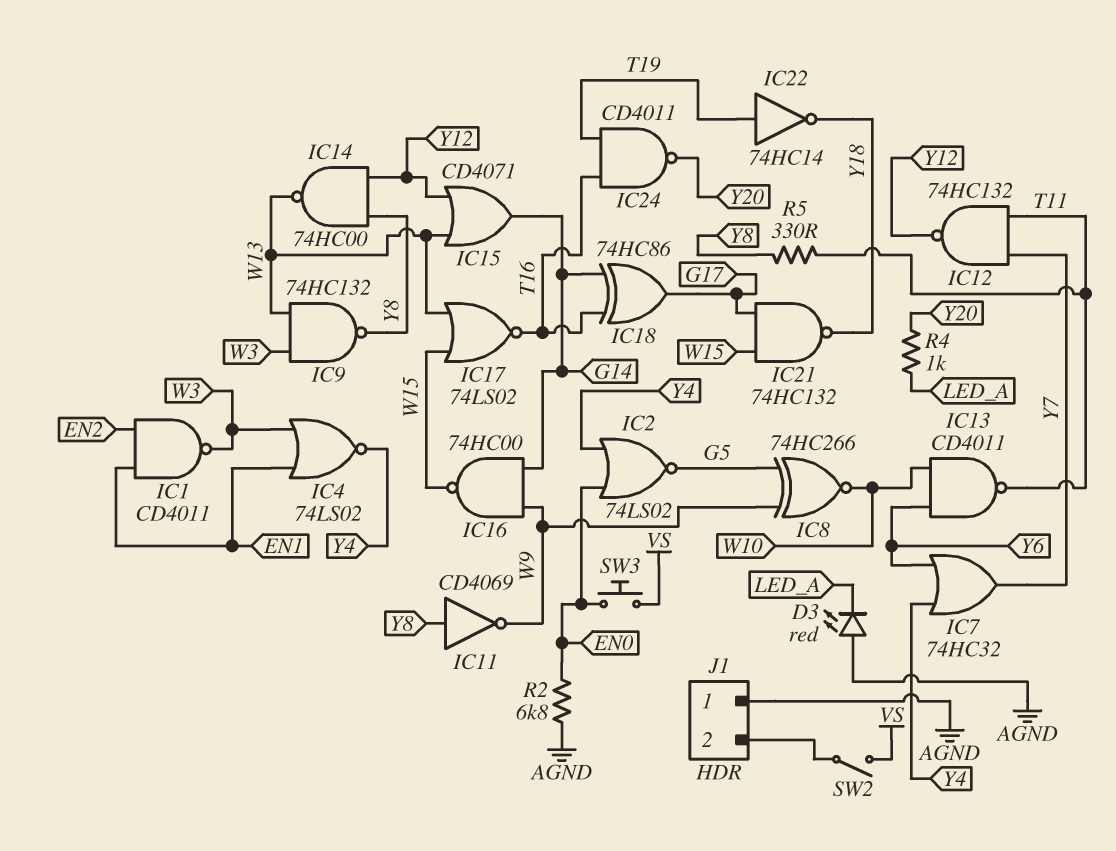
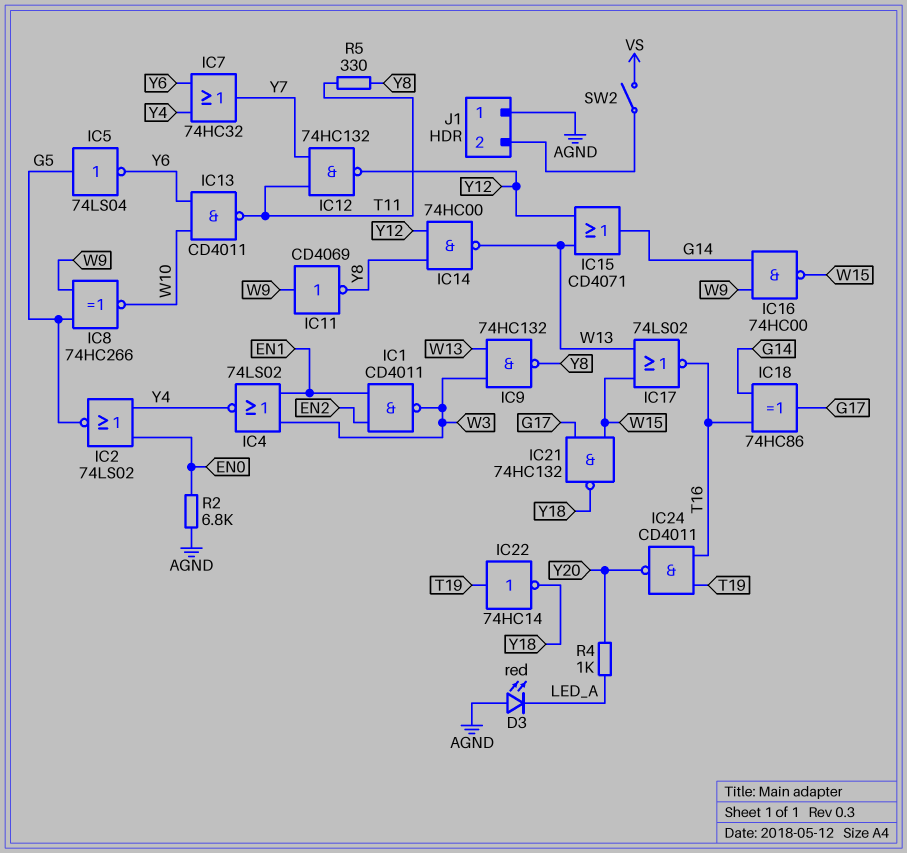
IC5: none -> NOT 74LS04 (in G5, out Y6)
IC11: NOT CD4069 (in Y8, out W9) -> NOT CD4069 (in W9, out Y8)
SW3: button (EN0, VS) -> none

